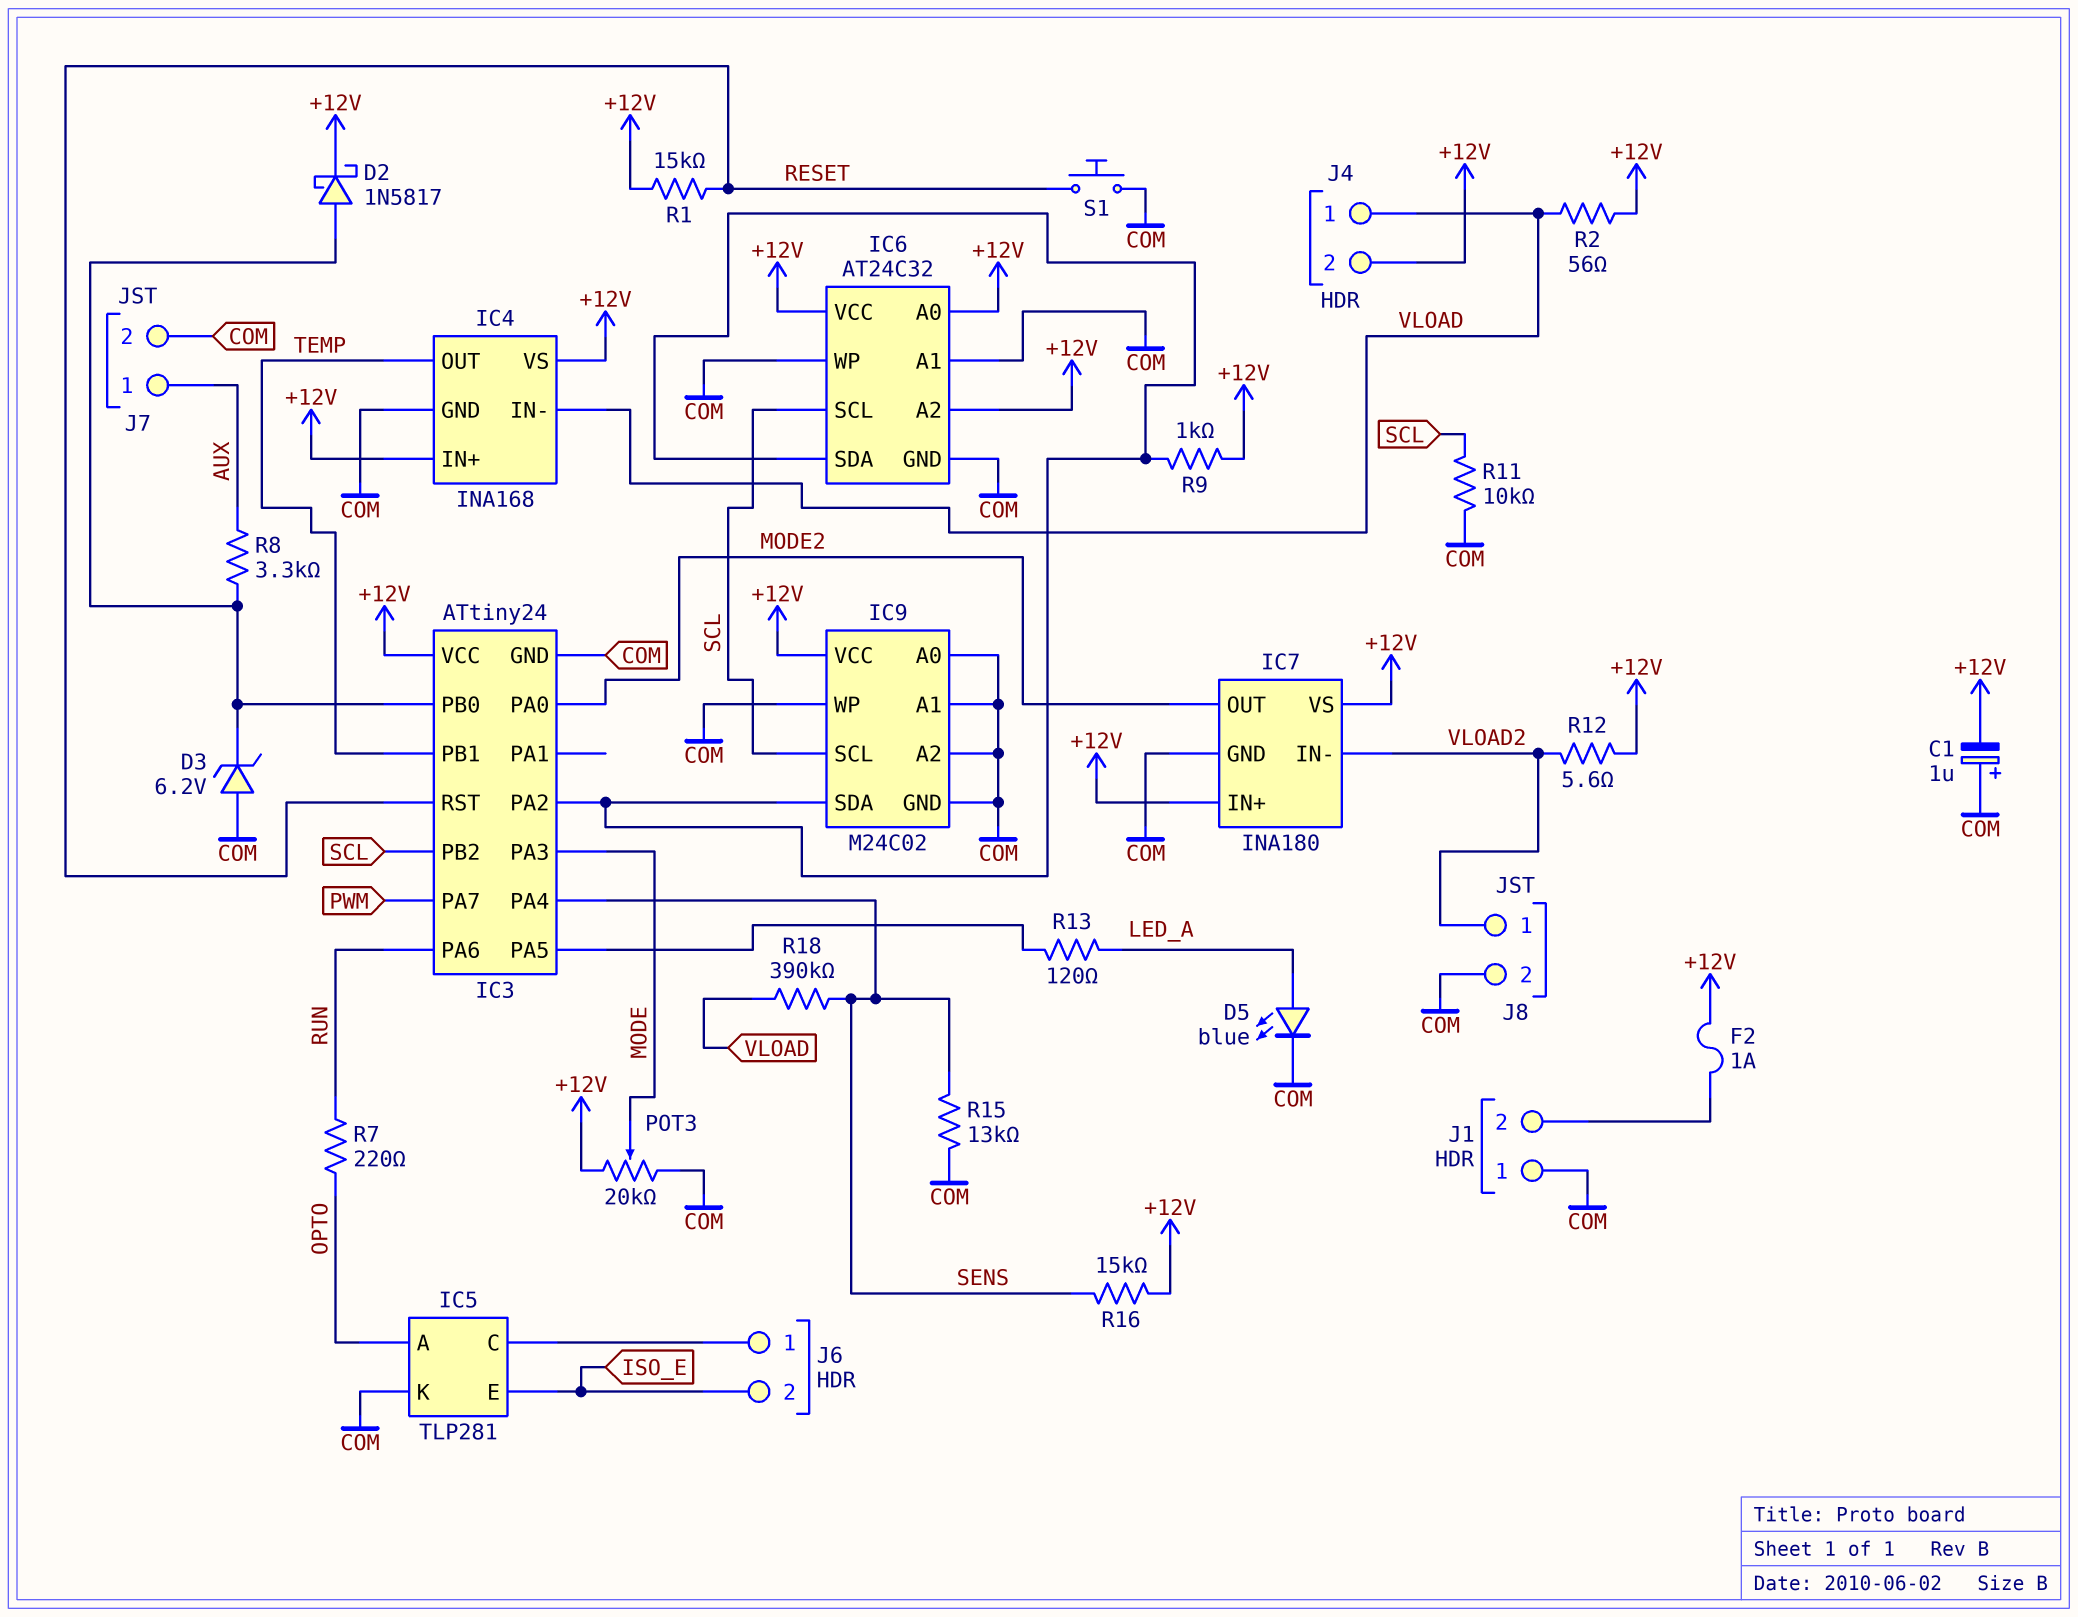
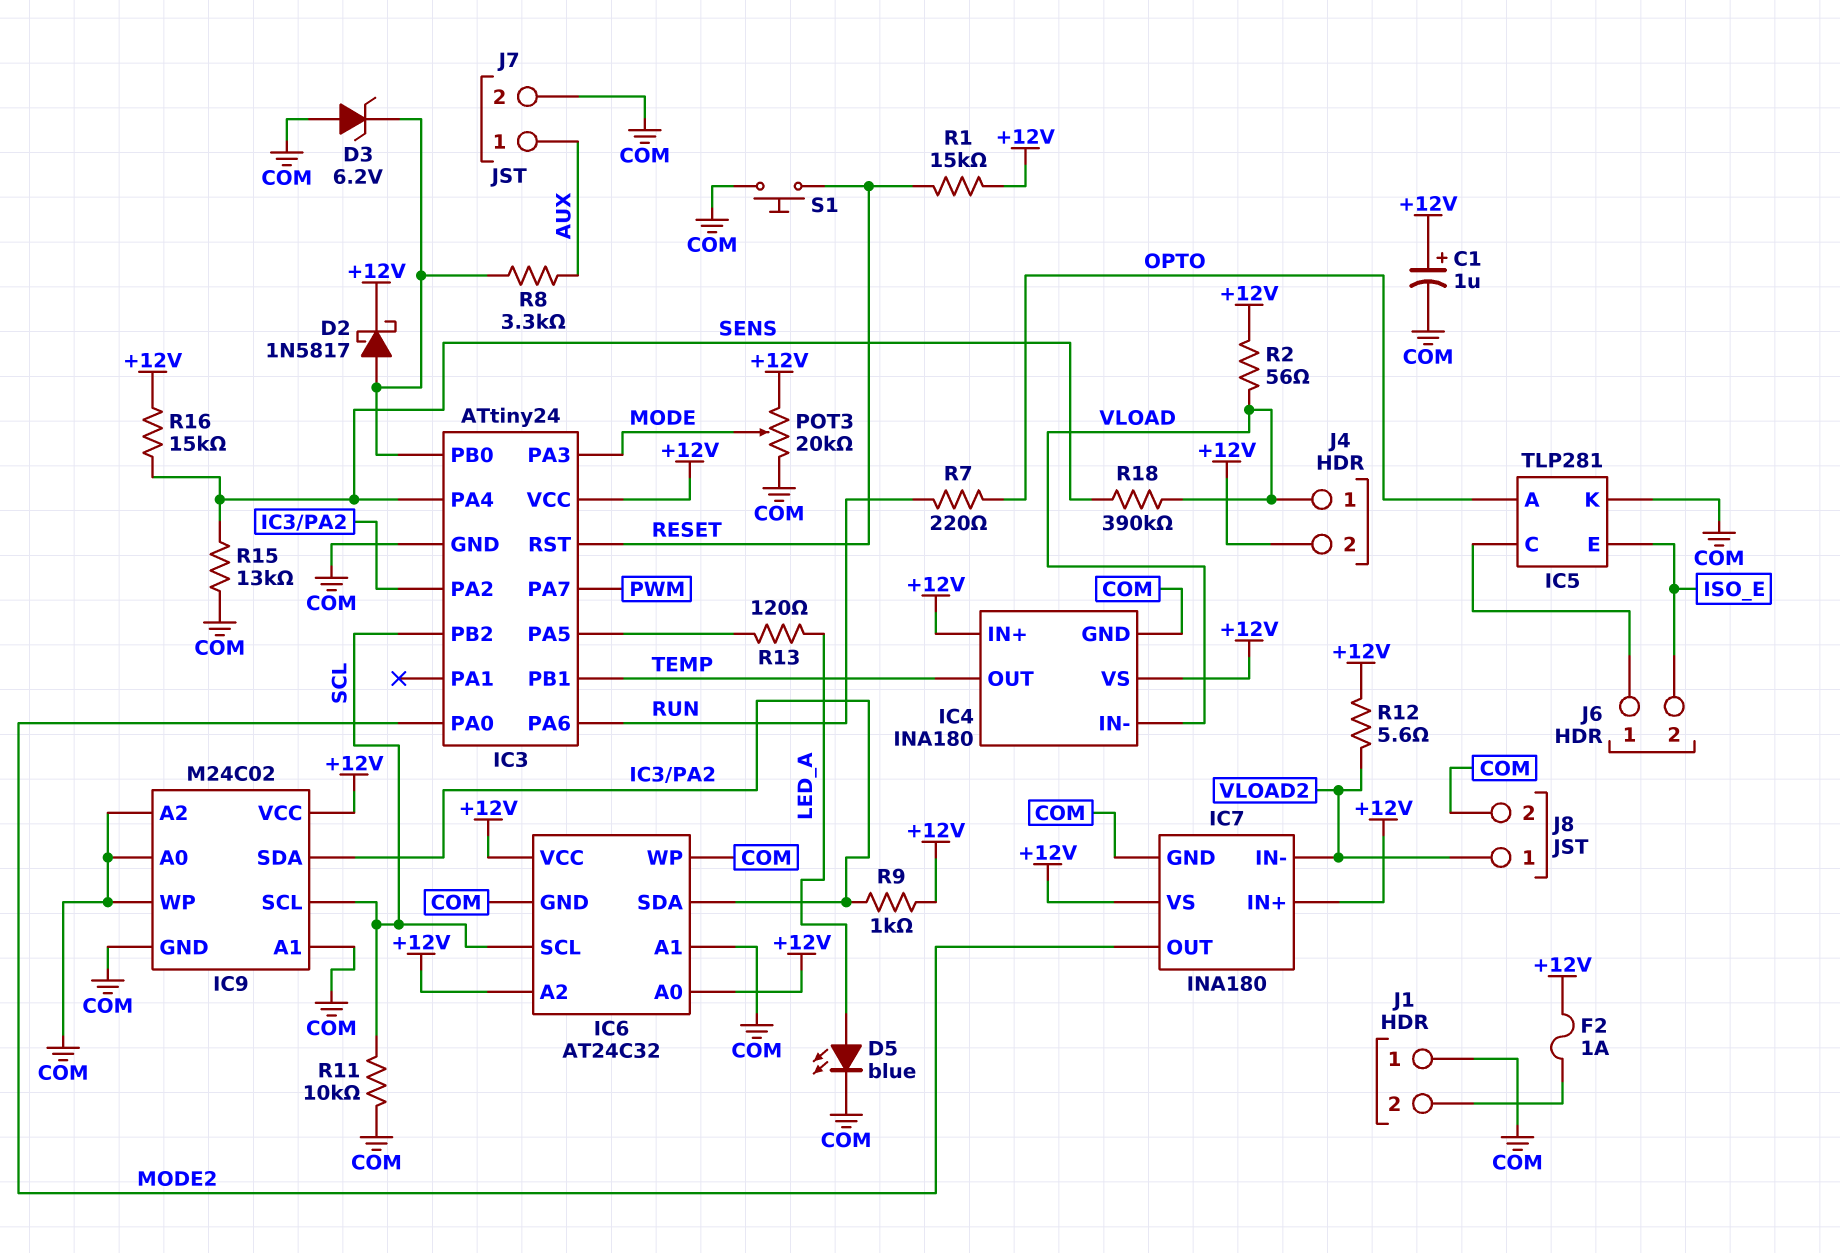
C1: 1uF (plus COM, minus +12V) -> 1uF (plus +12V, minus COM)
IC4: INA168 -> INA180

